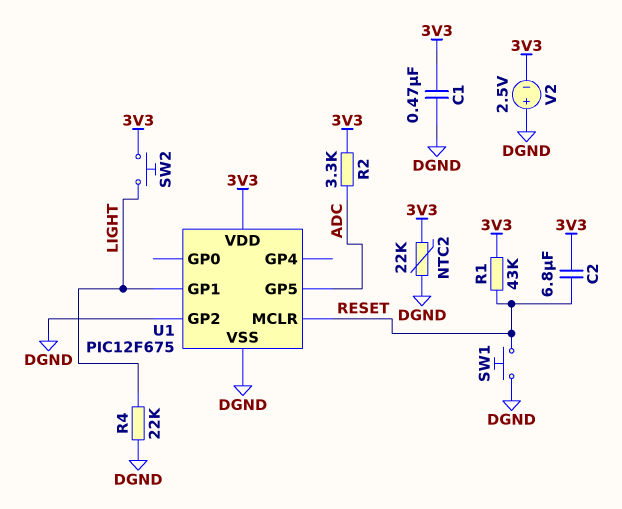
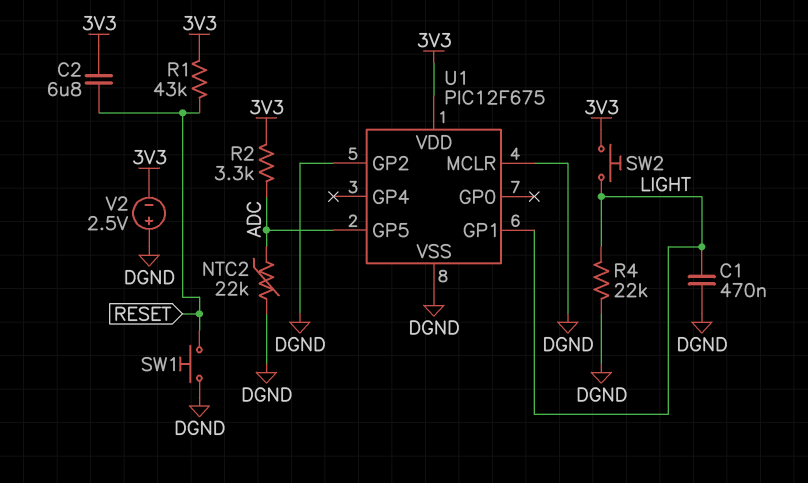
C1: 470nF (3V3, DGND) -> 470nF (DGND, LIGHT)
NTC2: 22k (3V3, DGND) -> 22k (ADC, DGND)
U1 pin MCLR: RESET -> DGND

